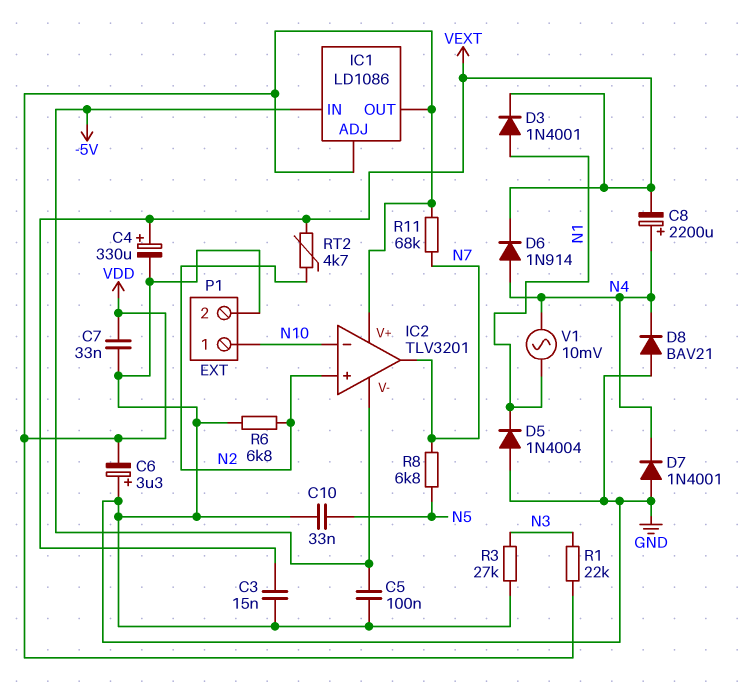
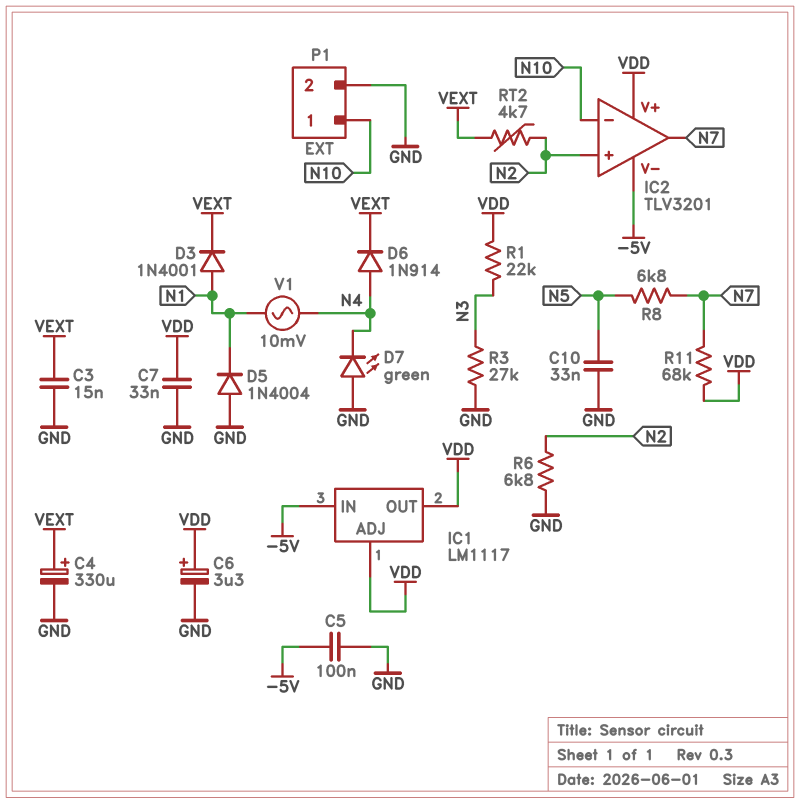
C6: 3.3uF (plus GND, minus VDD) -> 3.3uF (plus VDD, minus GND)
C8: 2200uF (plus N4, minus VEXT) -> none
D7: diode 1N4001 (A GND, K N4) -> LED green (A GND, K N4)
D8: diode BAV21 (A GND, K N4) -> none
IC1: LD1086 -> LM1117

